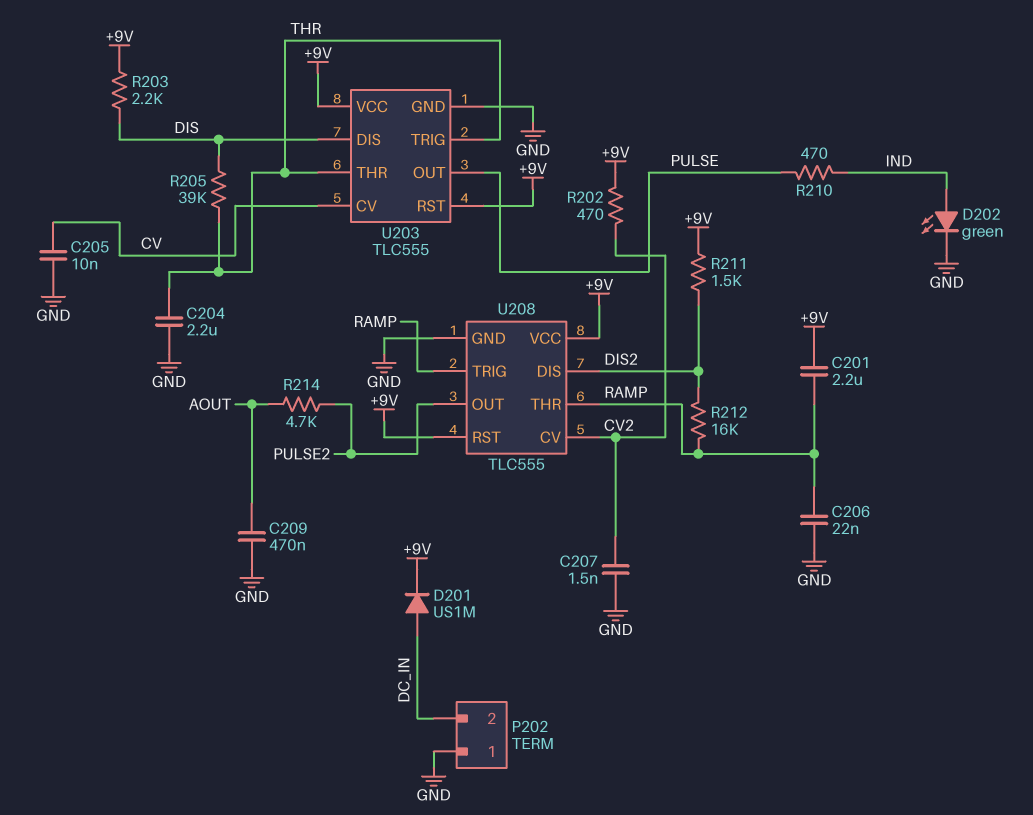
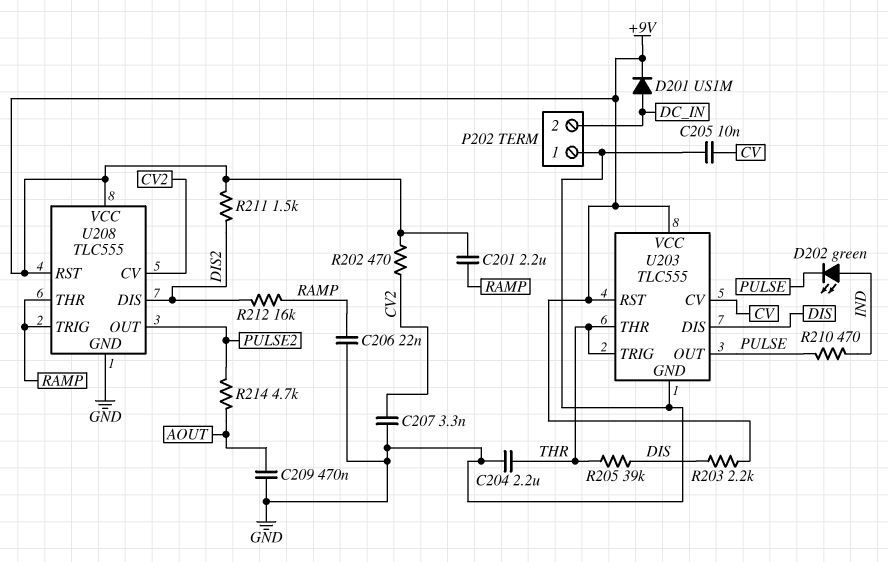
C207: 1.5nF (CV2, GND) -> 3.3nF (CV2, GND)
D202: LED green (A IND, K GND) -> LED green (A IND, K PULSE)

